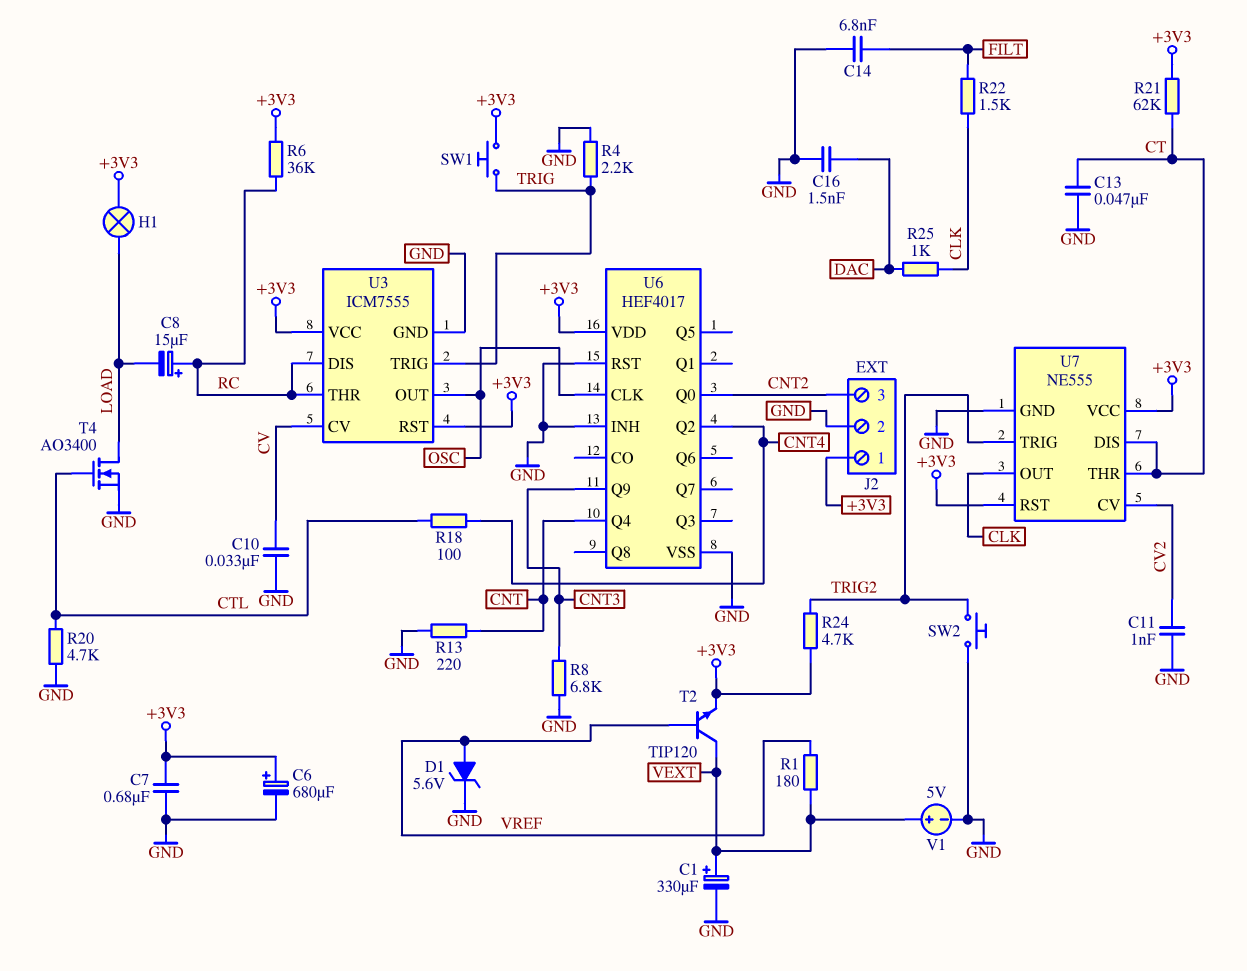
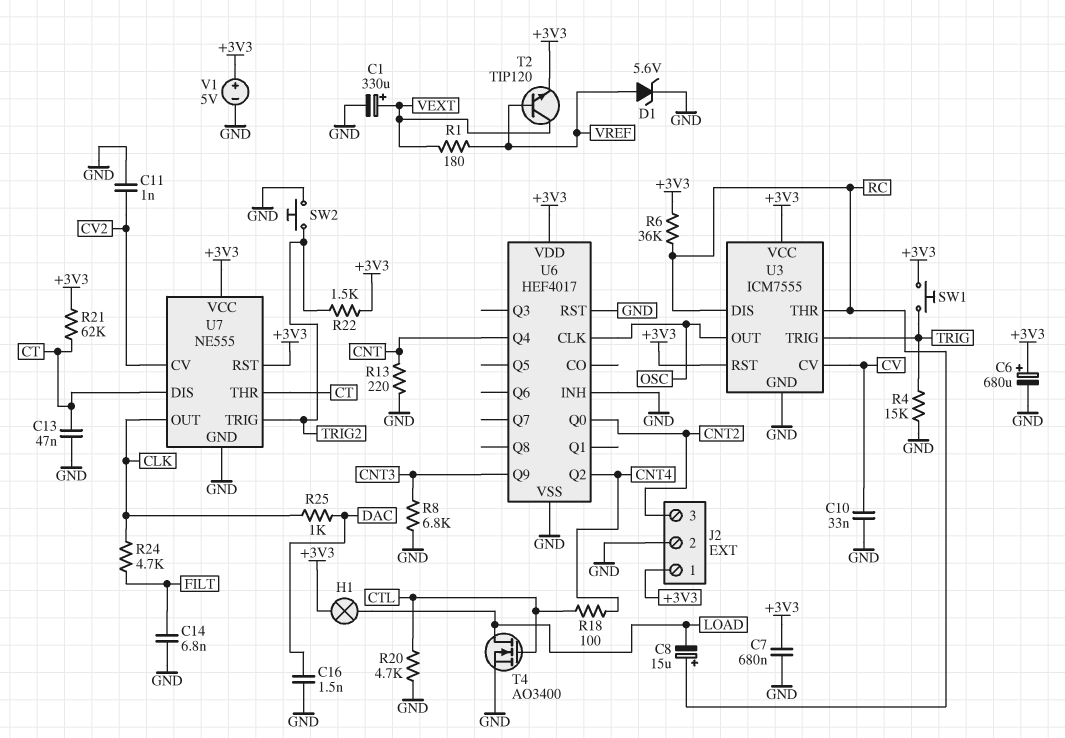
R4: 2.2k (GND, TRIG) -> 15k (GND, TRIG)
R22: 1.5k (CLK, FILT) -> 1.5k (+3V3, TRIG2)
R24: 4.7k (+3V3, TRIG2) -> 4.7k (CLK, FILT)
V1: 5V (plus VEXT, minus GND) -> 5V (plus +3V3, minus GND)

